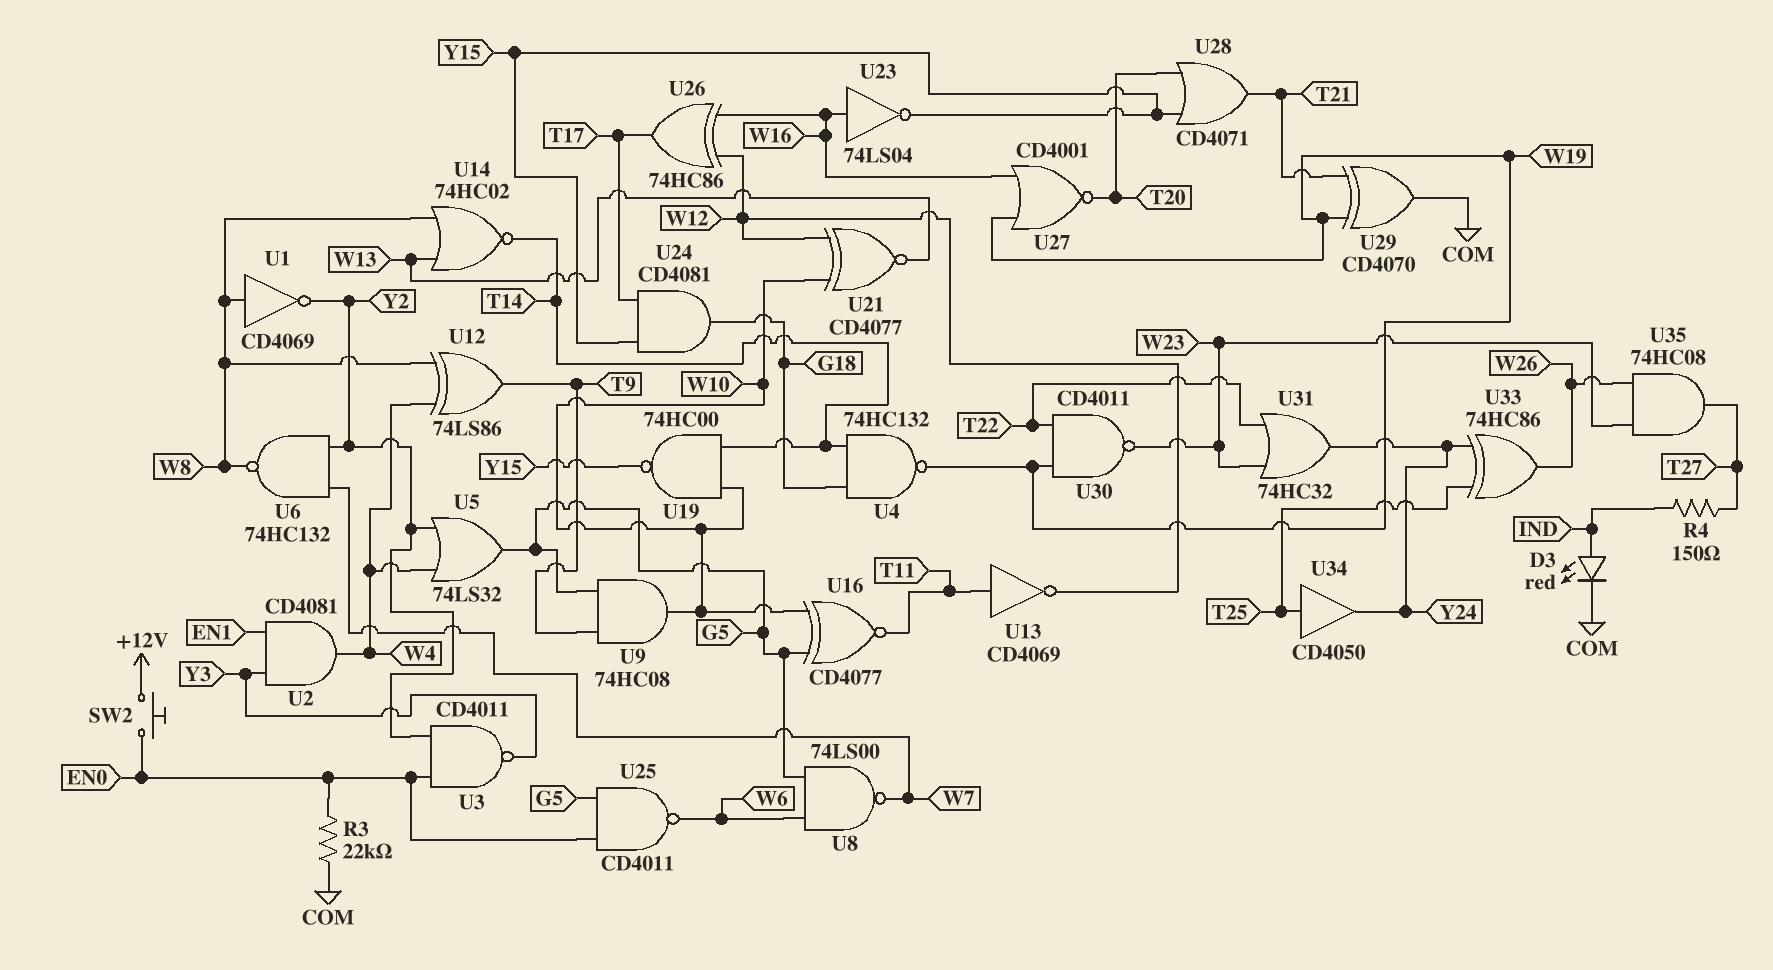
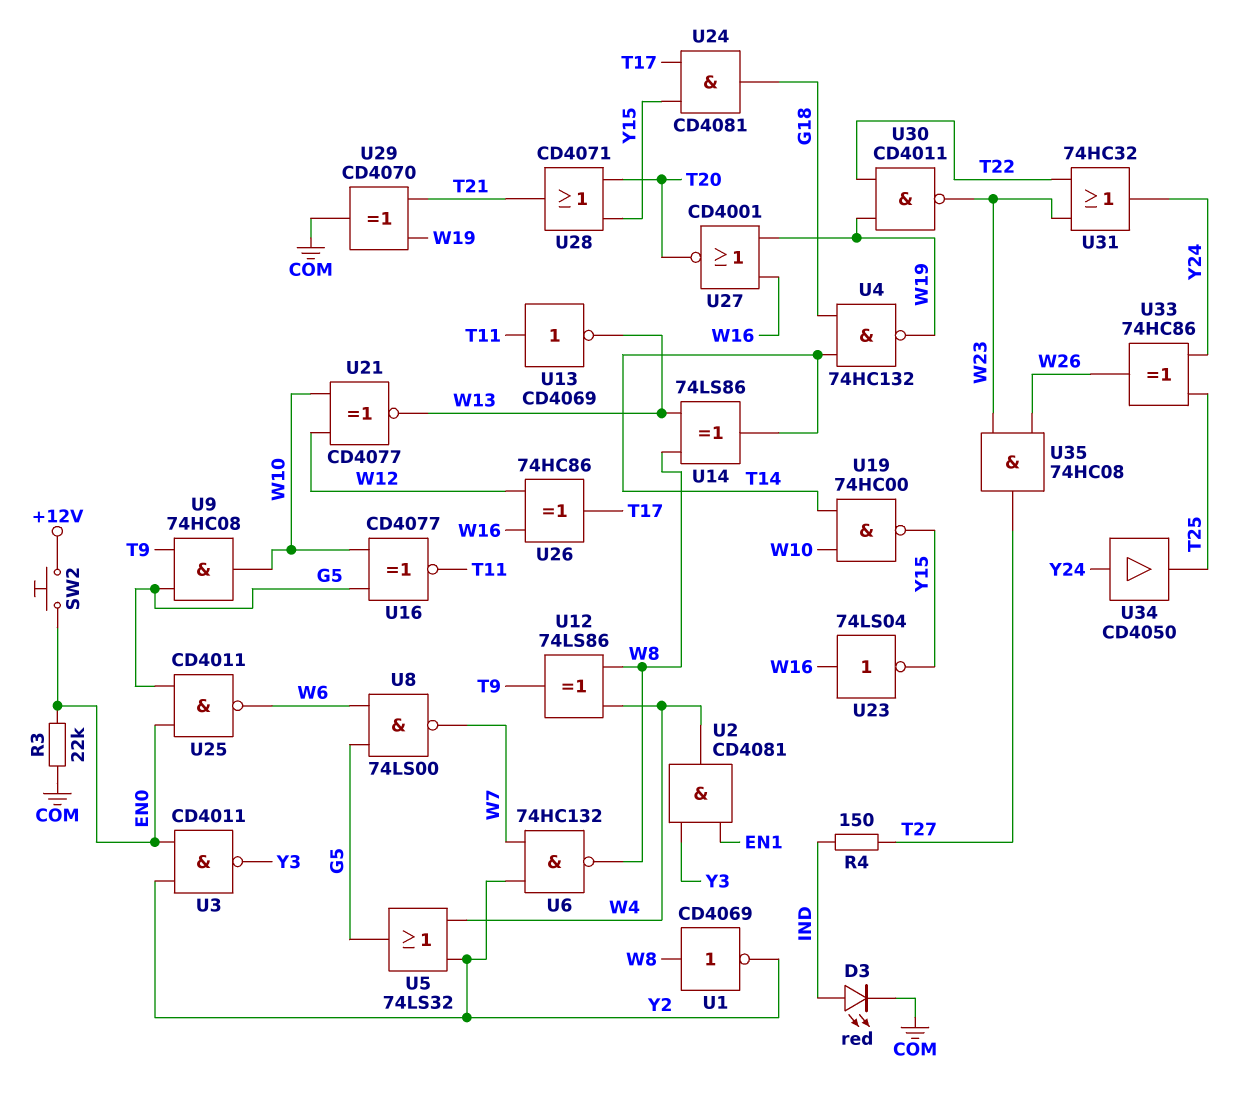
U13: NOT CD4069 (in T11, out W12) -> NOT CD4069 (in T11, out W13)
U14: NOR 74HC02 (in W8, in W13, out T14) -> XOR 74LS86 (in W8, in W13, out T14)
U34: buffer CD4050 (in T25, out Y24) -> buffer CD4050 (in Y24, out T25)

